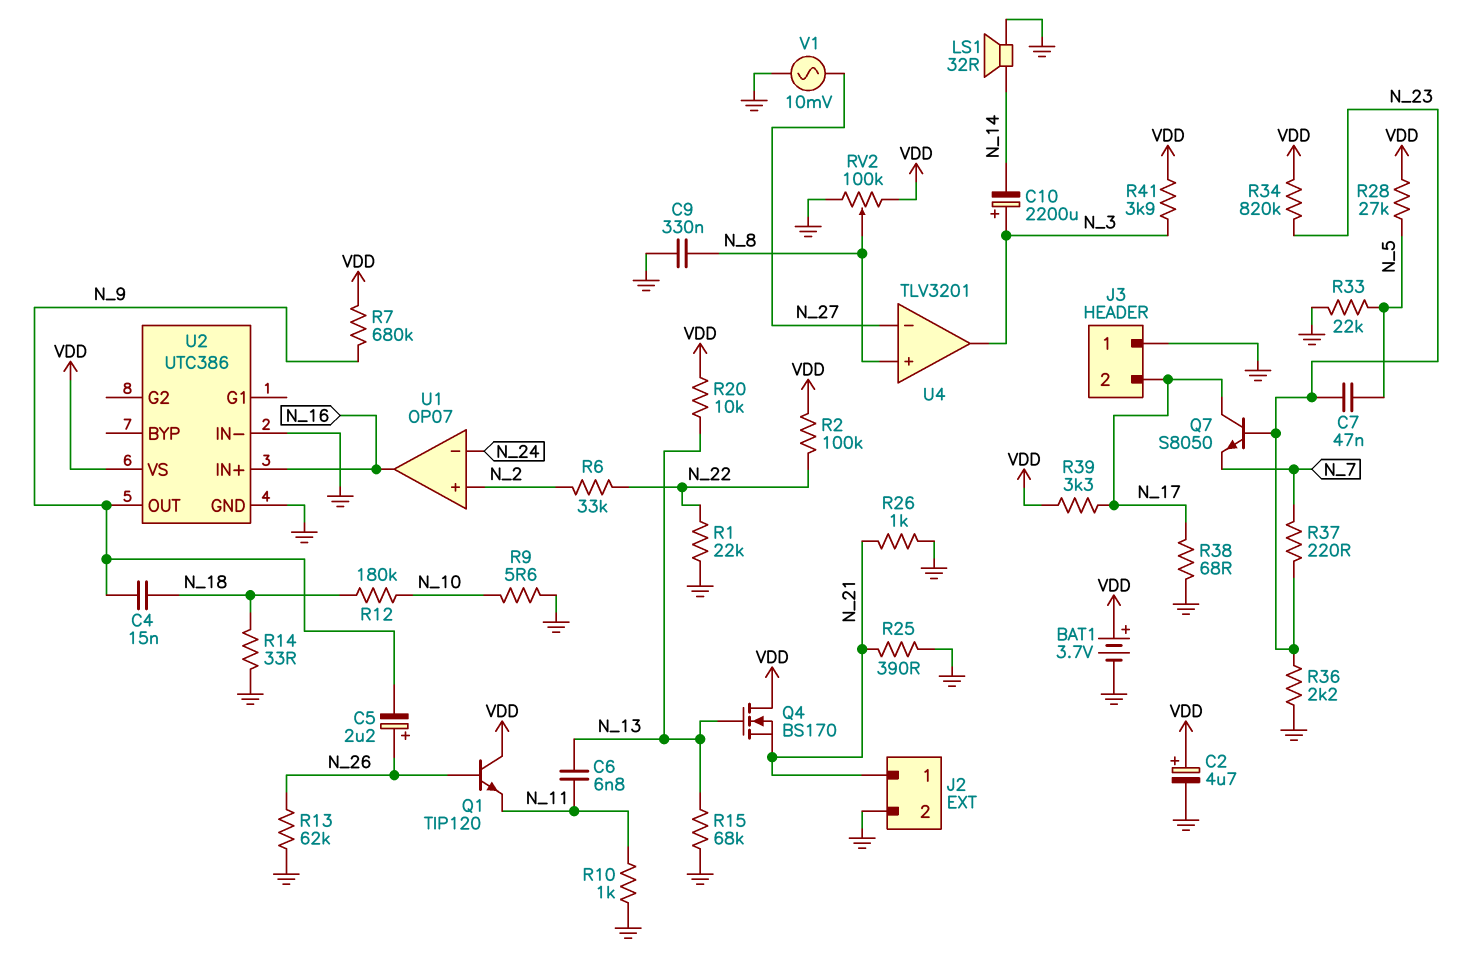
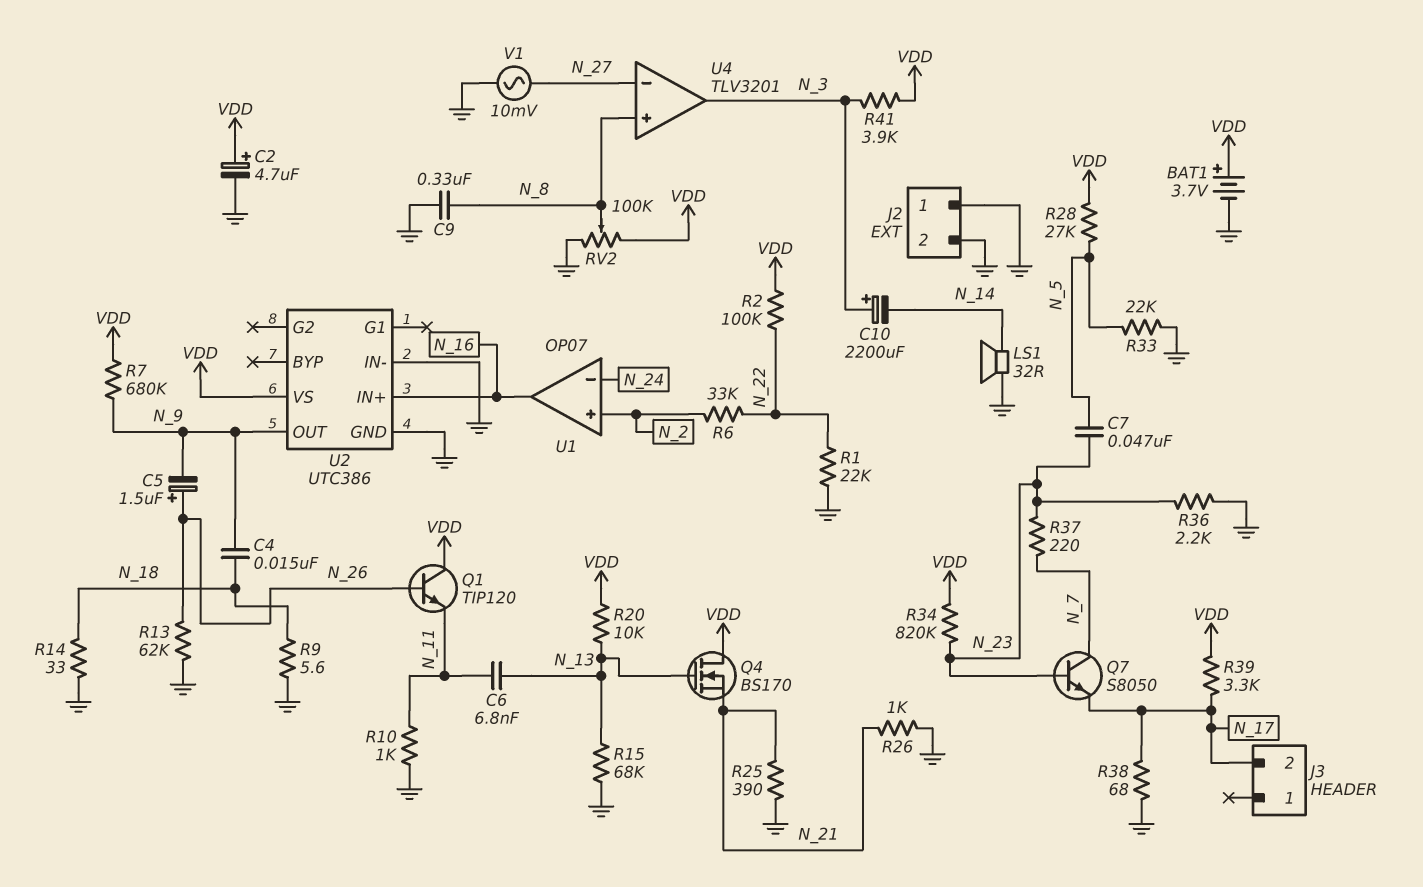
C5: 2.2uF (plus N_26, minus N_9) -> 1.5uF (plus N_26, minus N_9)
J2 pin 1: N_21 -> GND
J3 pin 1: GND -> none
Q7: NPN S8050 (B N_23, C N_17, E N_7) -> NPN S8050 (B N_23, C N_7, E N_17)
R9: 5.6 (GND, N_10) -> 5.6 (GND, N_18)
R12: 180k (N_10, N_18) -> none

